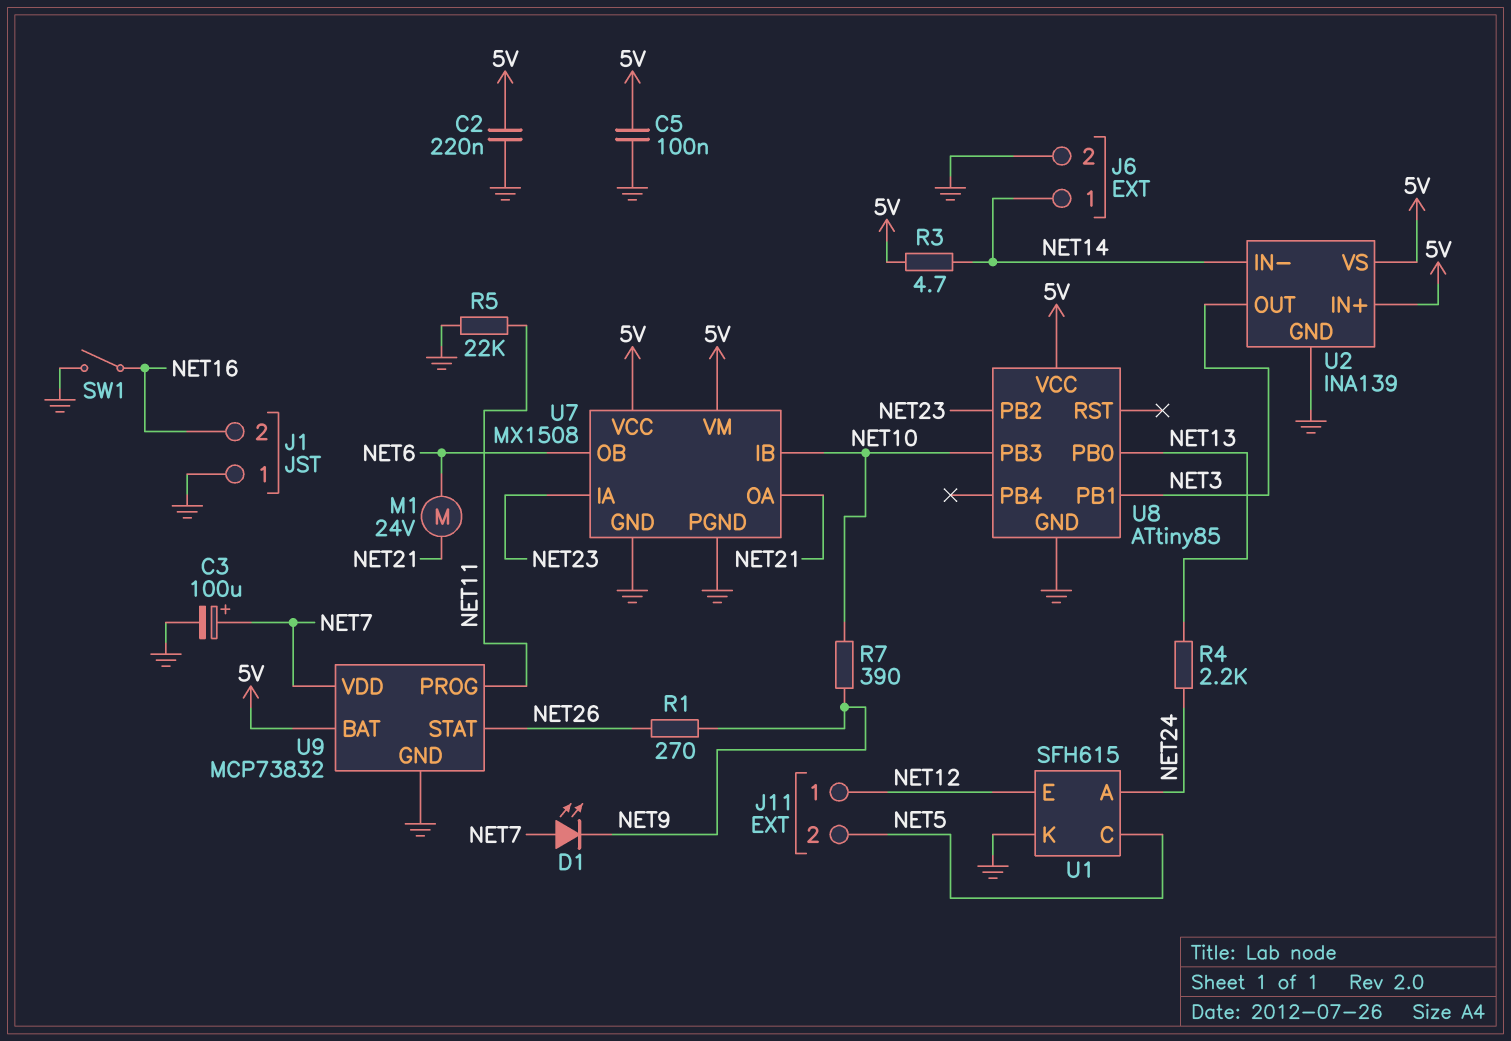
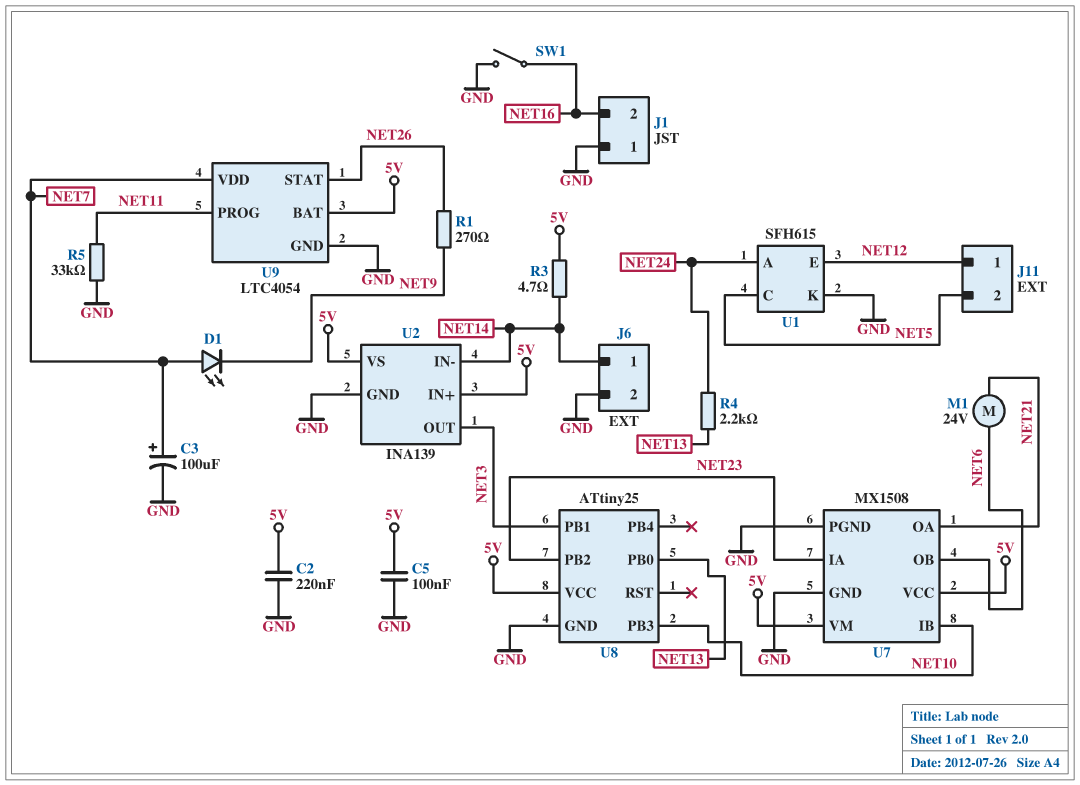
R5: 22k (GND, NET11) -> 33k (GND, NET11)
R7: 390 (NET9, NET10) -> none
U8: ATtiny85 -> ATtiny25
U9: MCP73832 -> LTC4054

